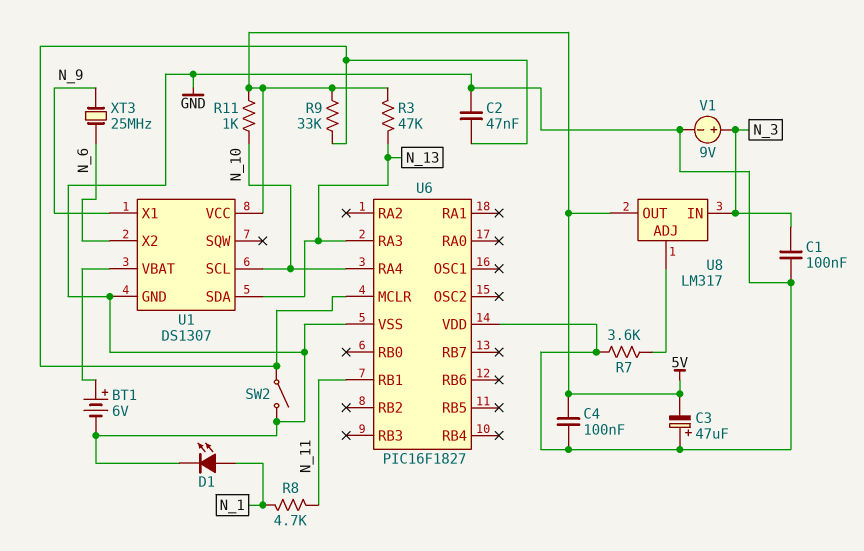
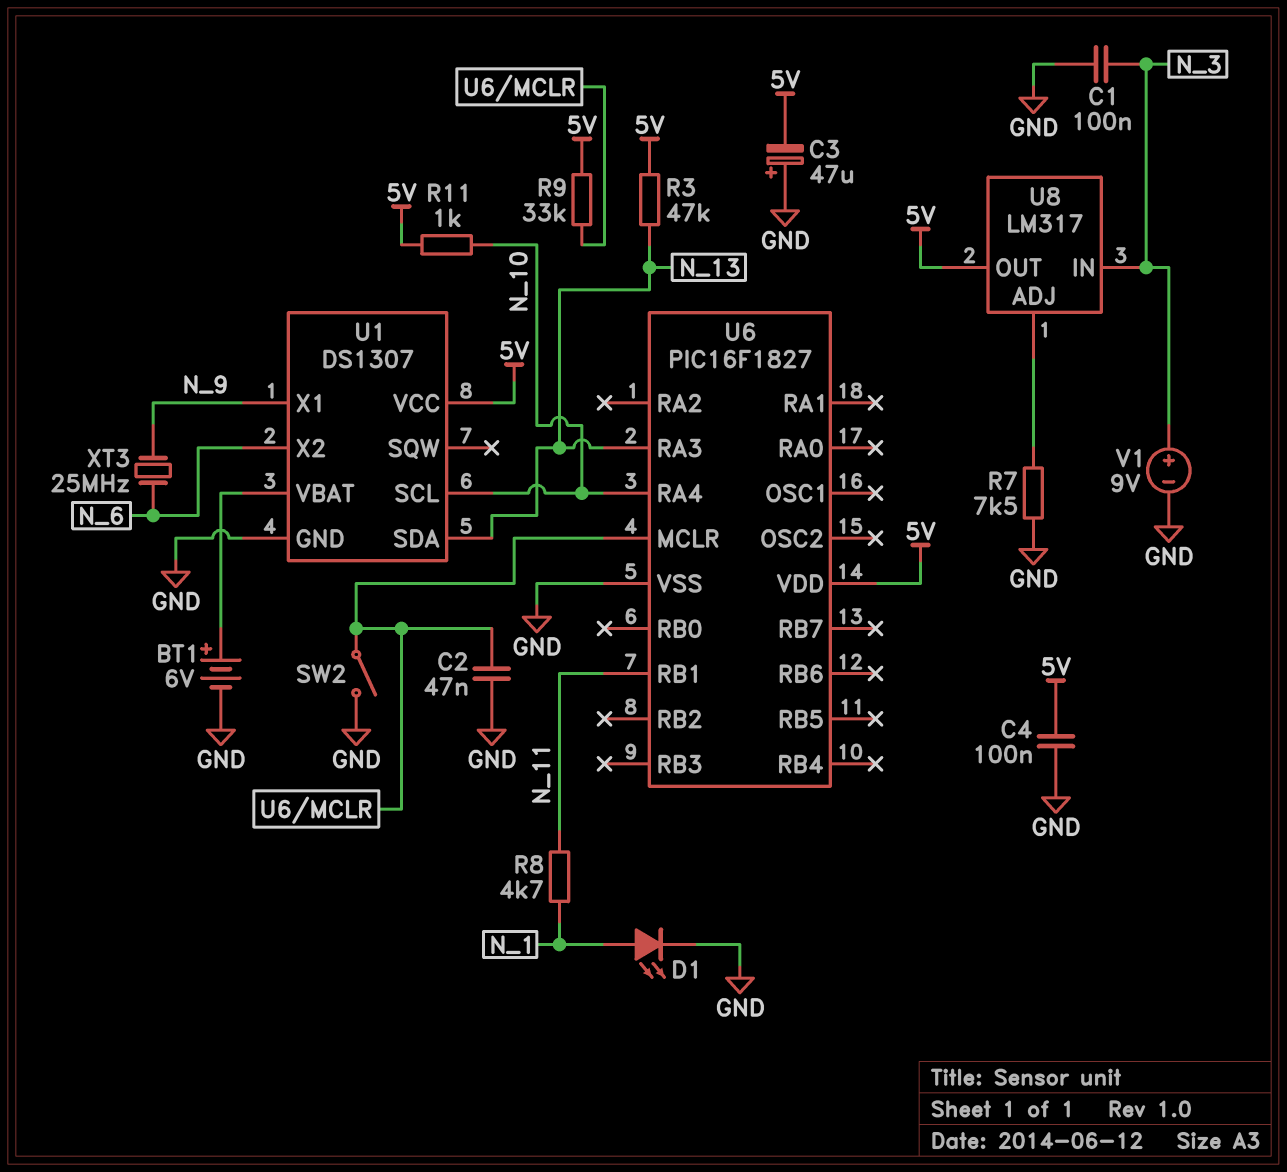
R7: 3.6k (GND, U8/ADJ) -> 7.5k (GND, U8/ADJ)
U6 pin VDD: GND -> 5V

